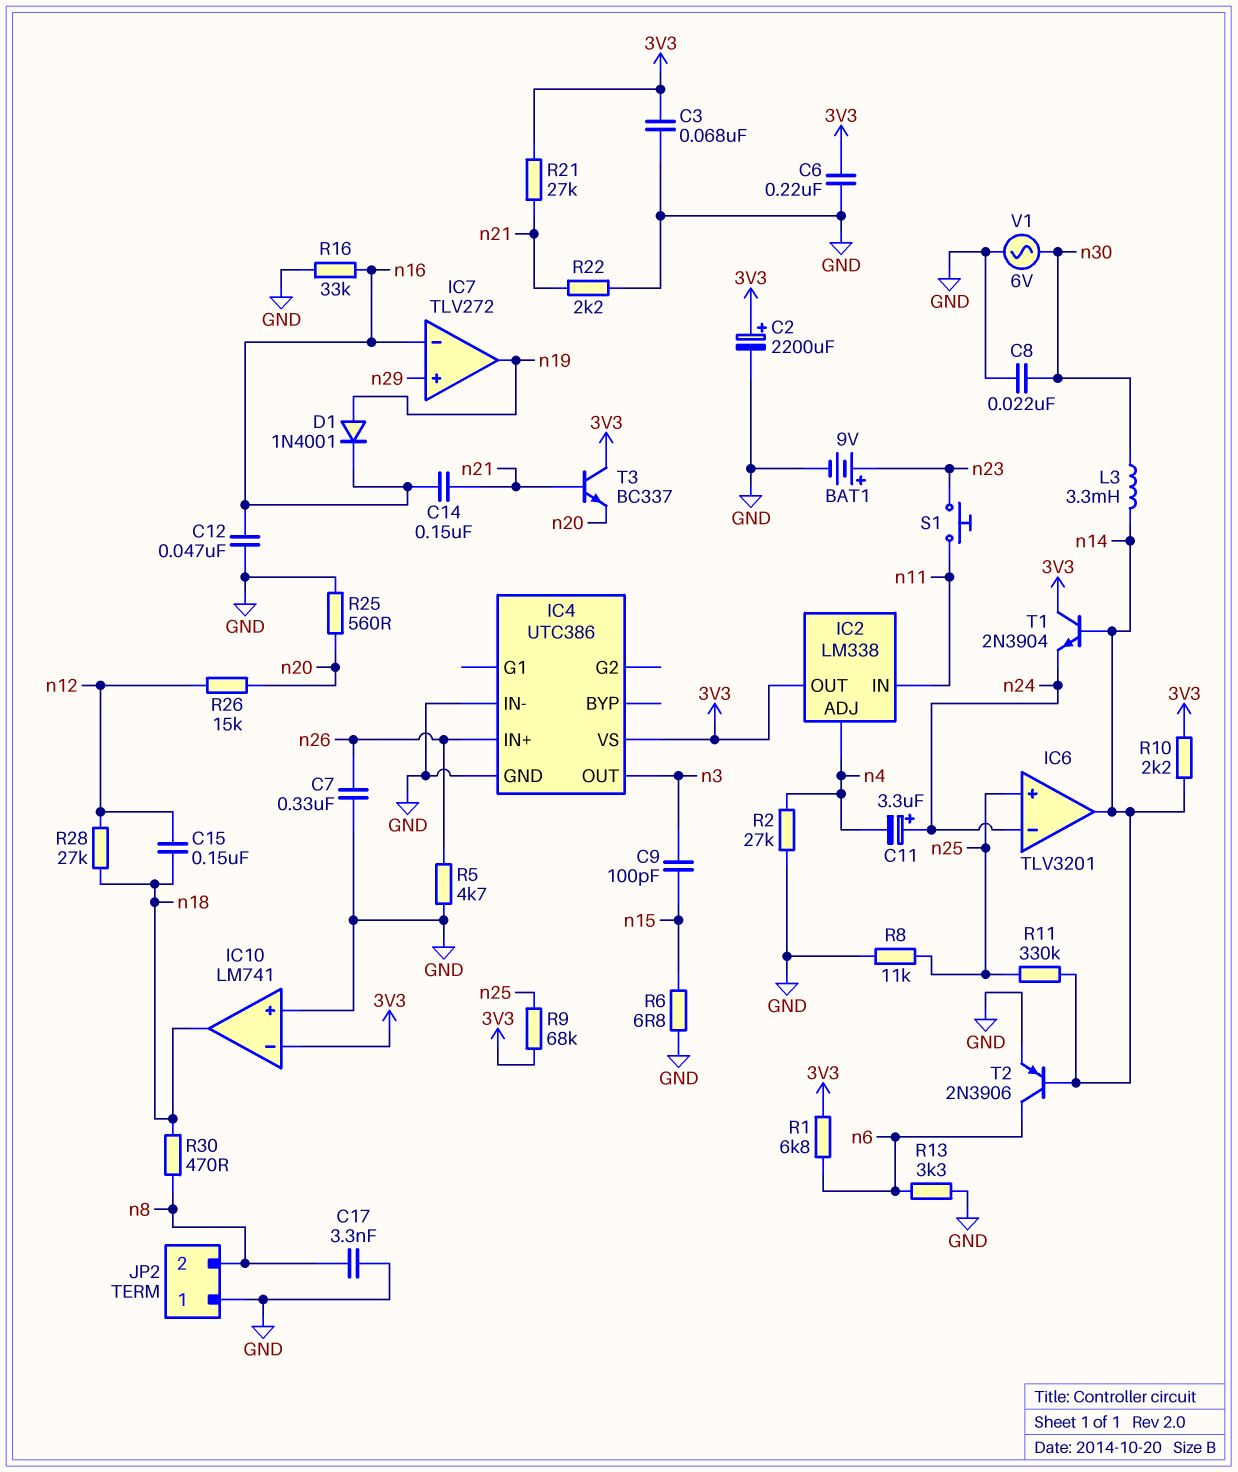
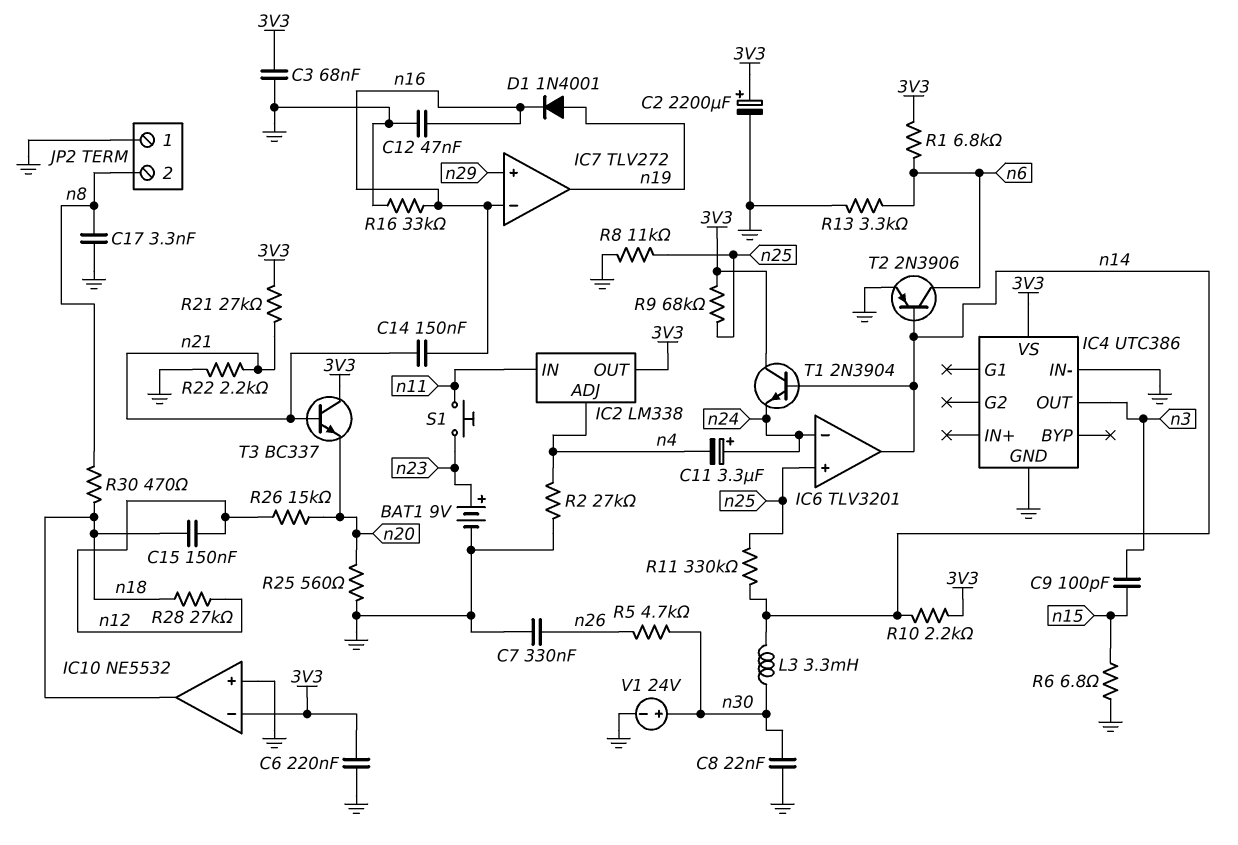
IC4 pin IN+: n26 -> none
IC10: LM741 -> NE5532
R5: 4.7k (GND, n26) -> 4.7k (n26, n30)
V1: AC 6V (GND, n30) -> 24V (plus n30, minus GND)

